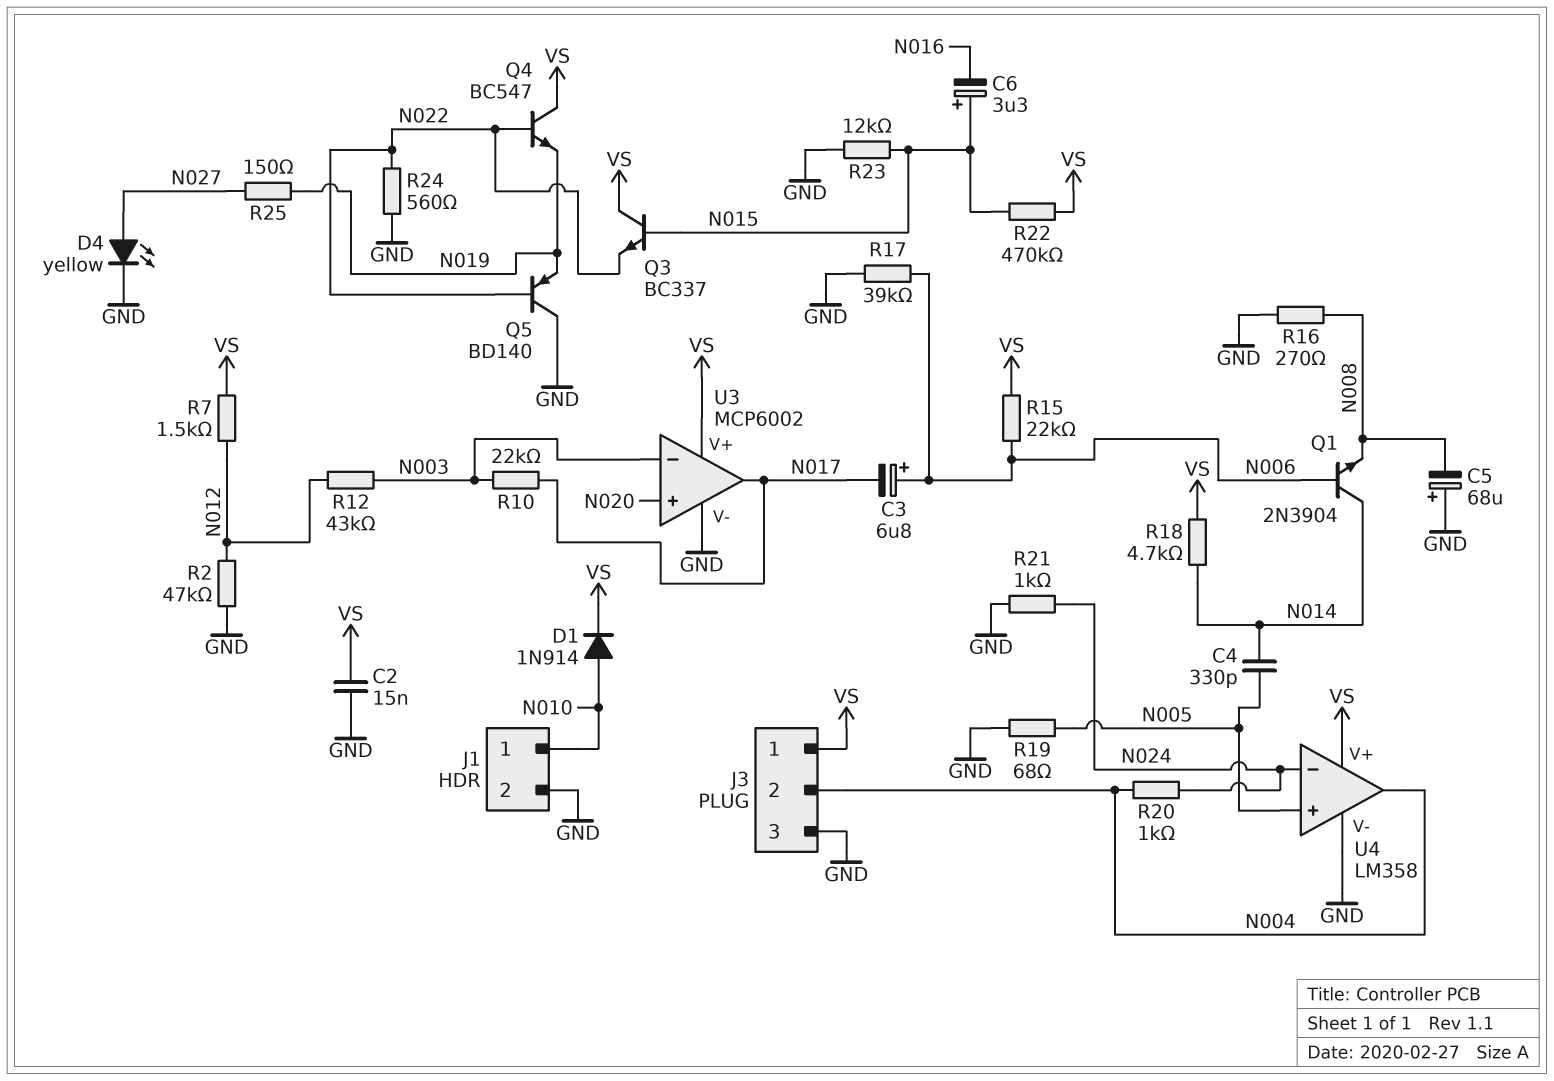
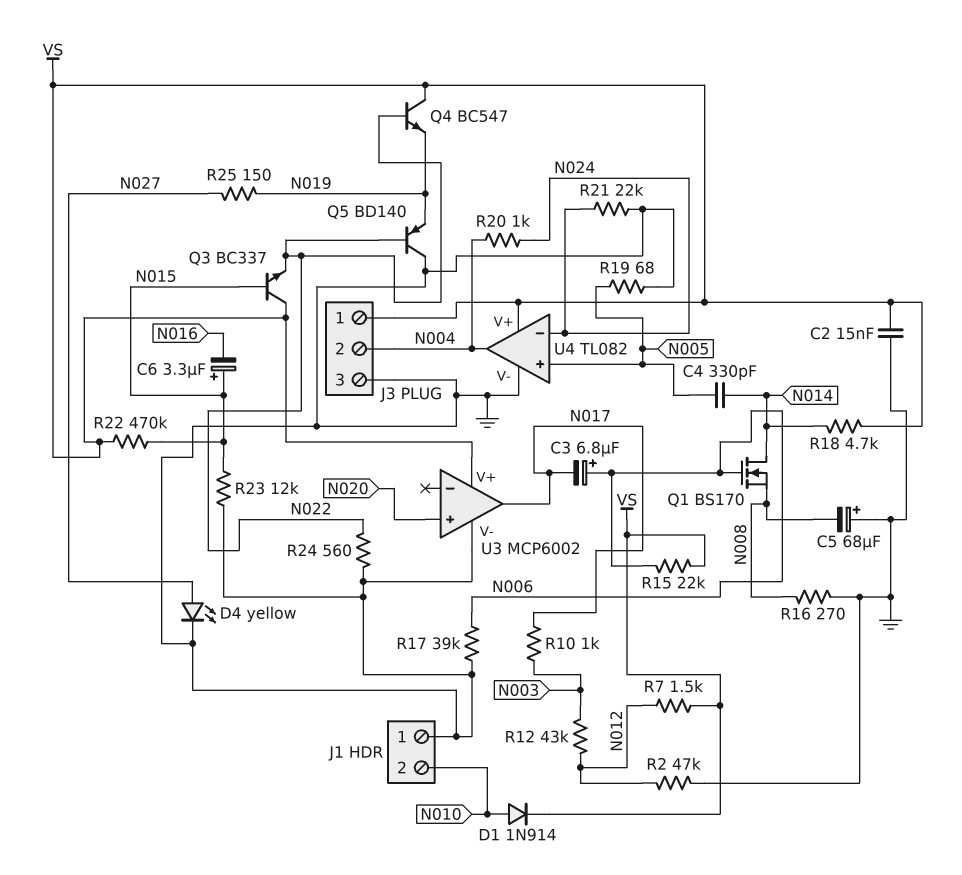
J1 pin 1: N010 -> GND
J1 pin 2: GND -> N010
Q1: NPN 2N3904 (B N006, C N014, E N008) -> NMOS BS170 (G N006, D N014, S N008)
R10: 22k (N003, N017) -> 1k (N003, N017)
R21: 1k (GND, N024) -> 22k (GND, N024)
U3 pin in-: N003 -> none
U4: LM358 -> TL082

